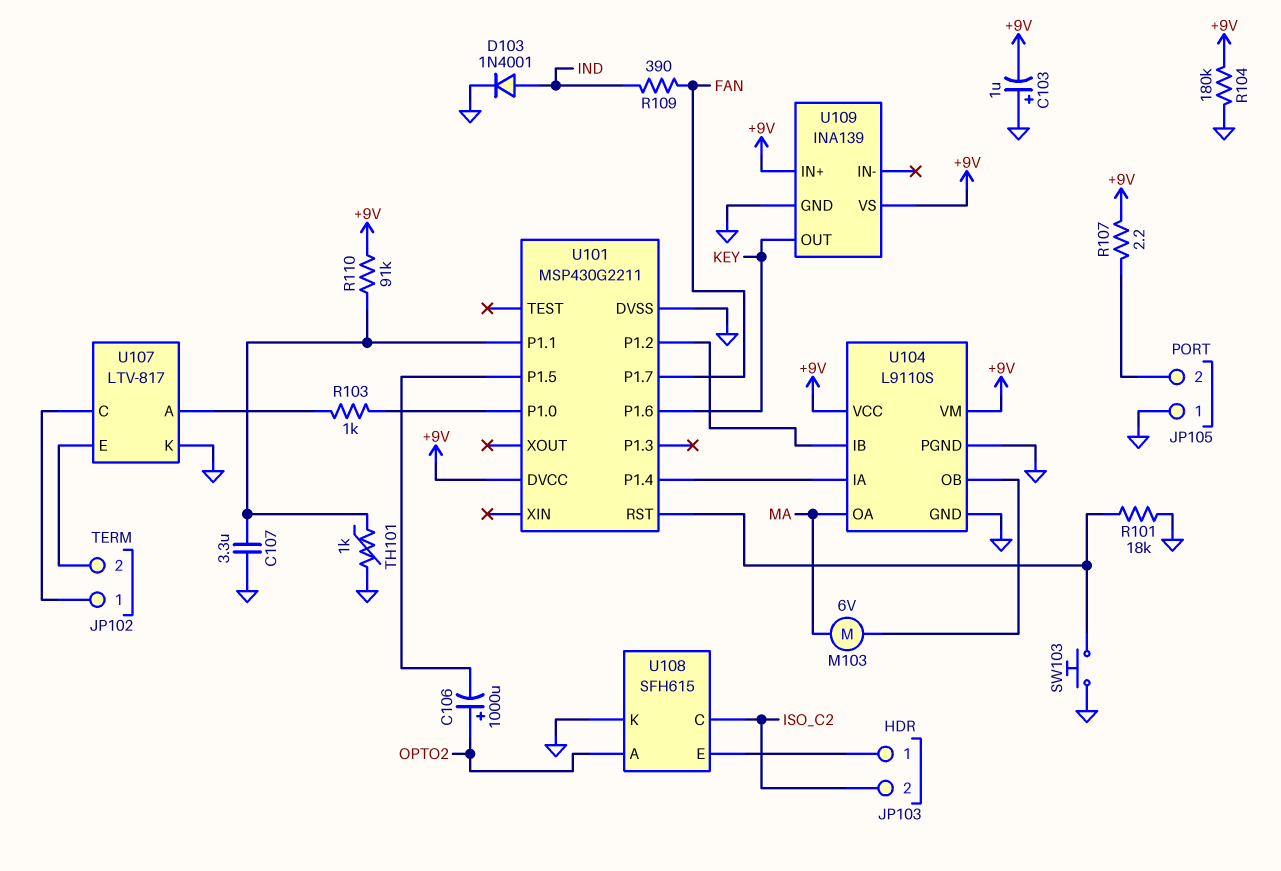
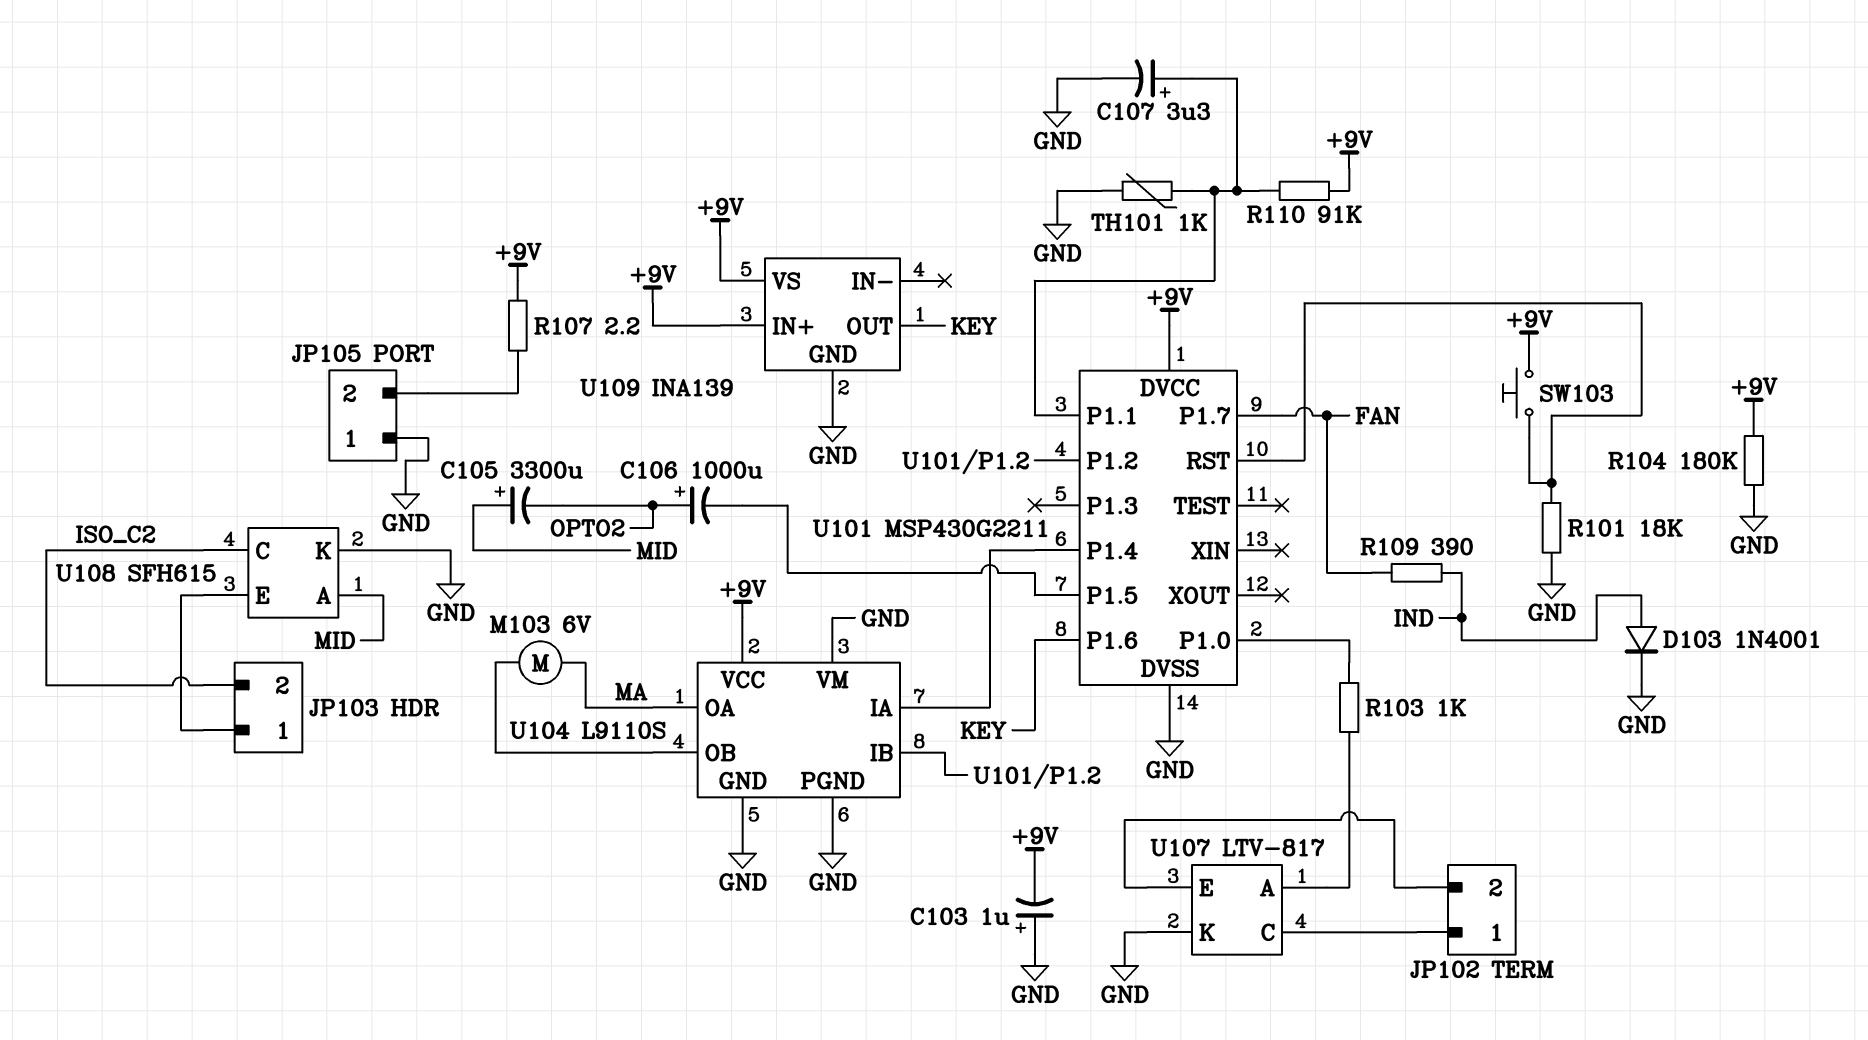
C105: none -> 3300uF (plus MID, minus OPTO2)
C107: 3.3uF (GND, U101/P1.1) -> 3.3uF (plus U101/P1.1, minus GND)
SW103: button (GND, U101/RST) -> button (+9V, U101/RST)
U104 pin VM: +9V -> GND
U108 pin A: OPTO2 -> MID

